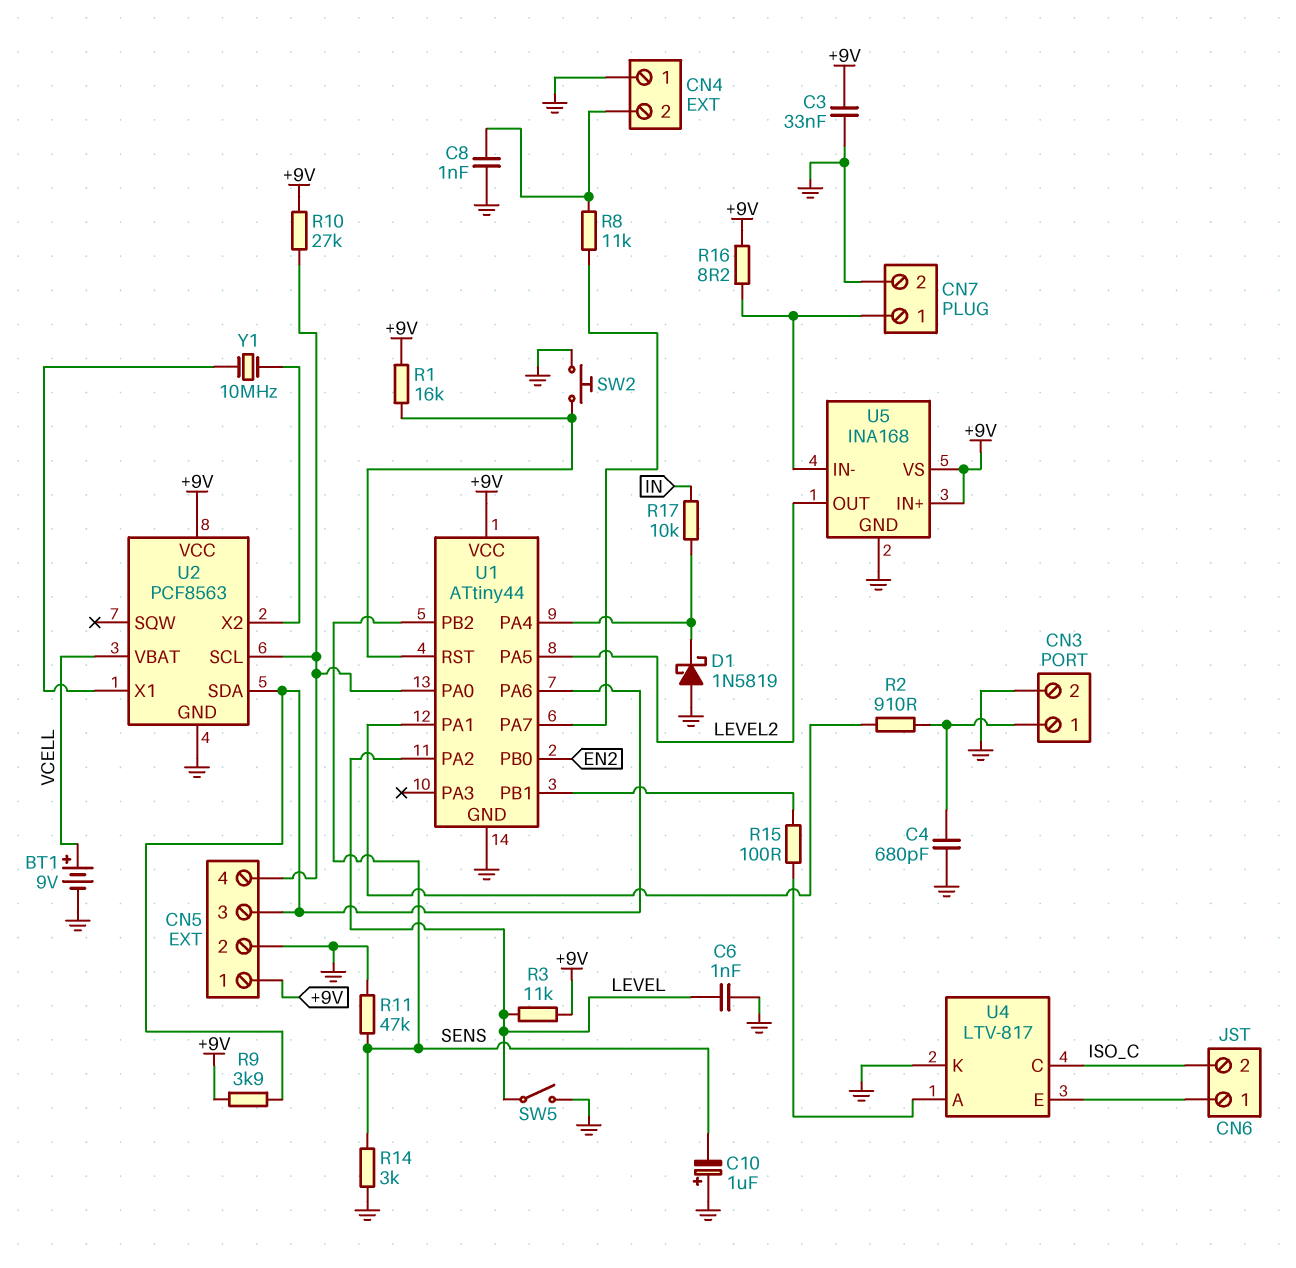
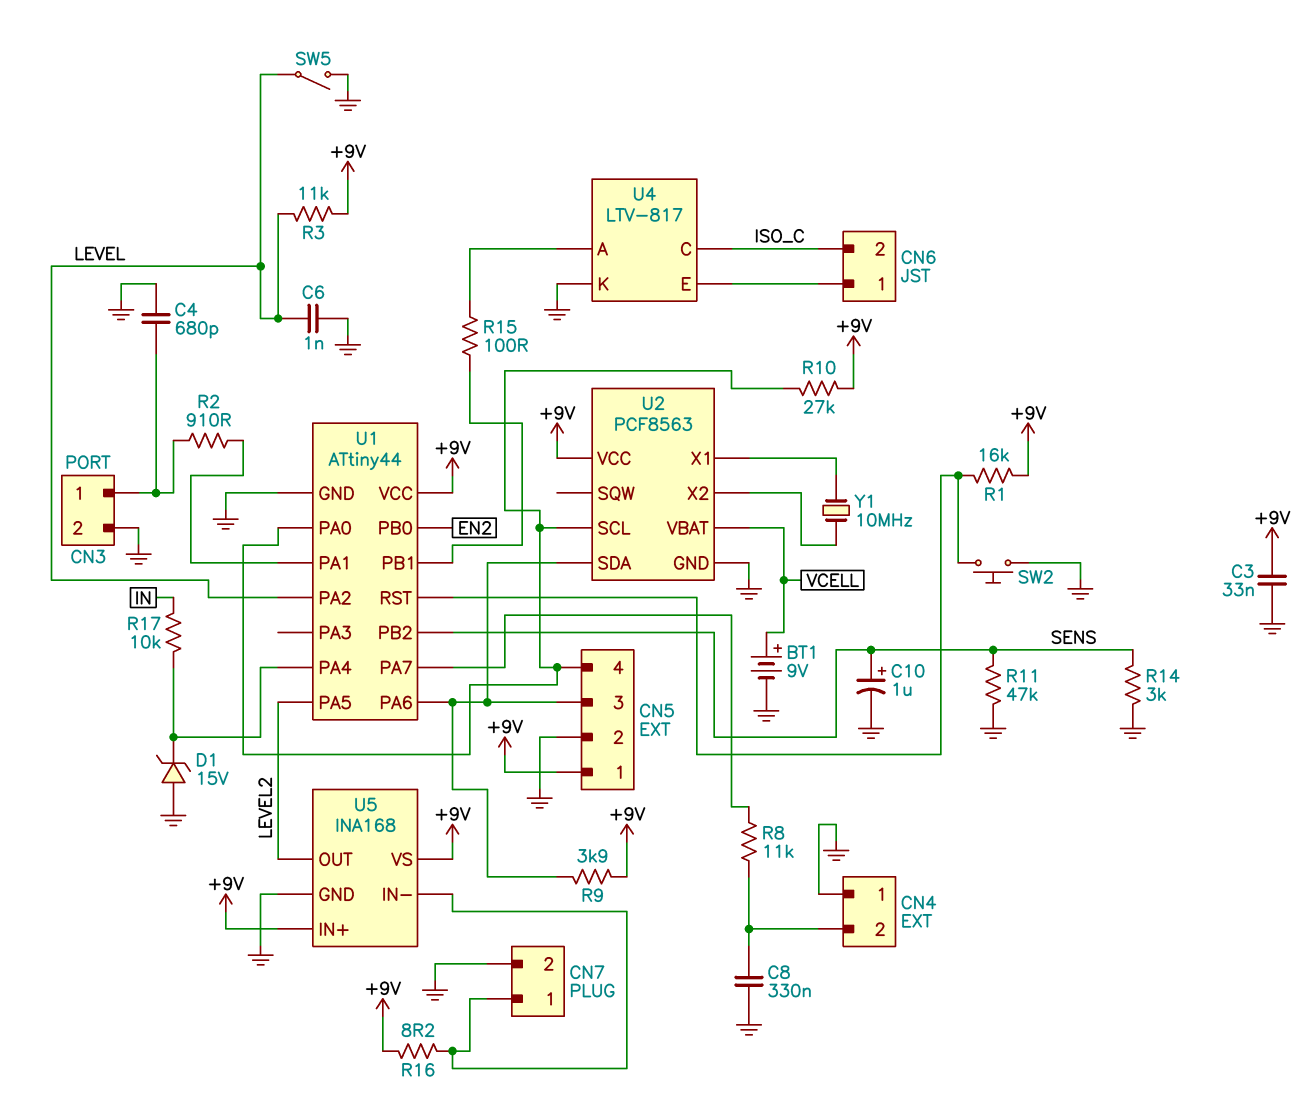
C8: 1nF (CN4/2, GND) -> 330nF (CN4/2, GND)
C10: 1uF (plus GND, minus SENS) -> 1uF (plus SENS, minus GND)
D1: schottky 1N5819 (A GND, K U1/PA4) -> zener 15V (A GND, K U1/PA4)

